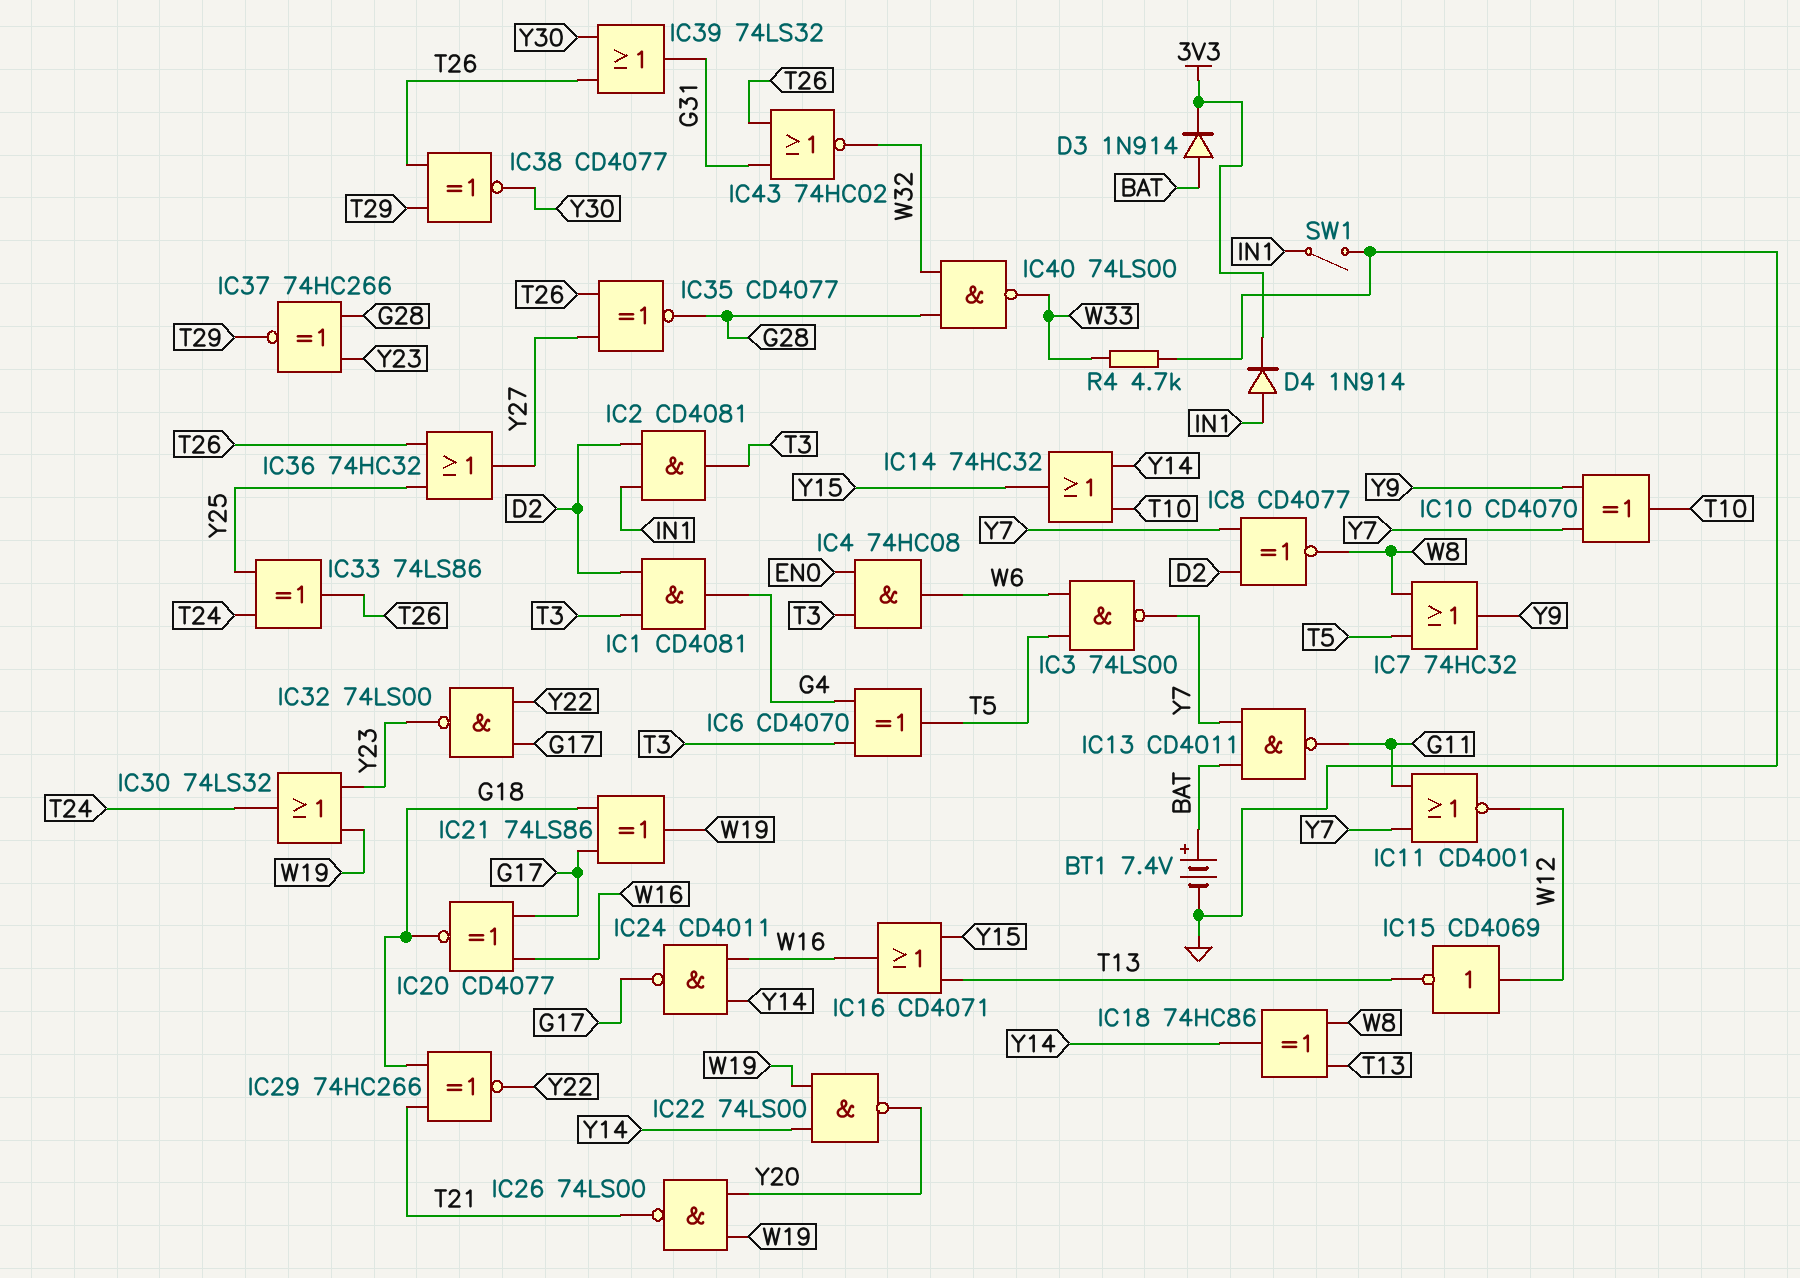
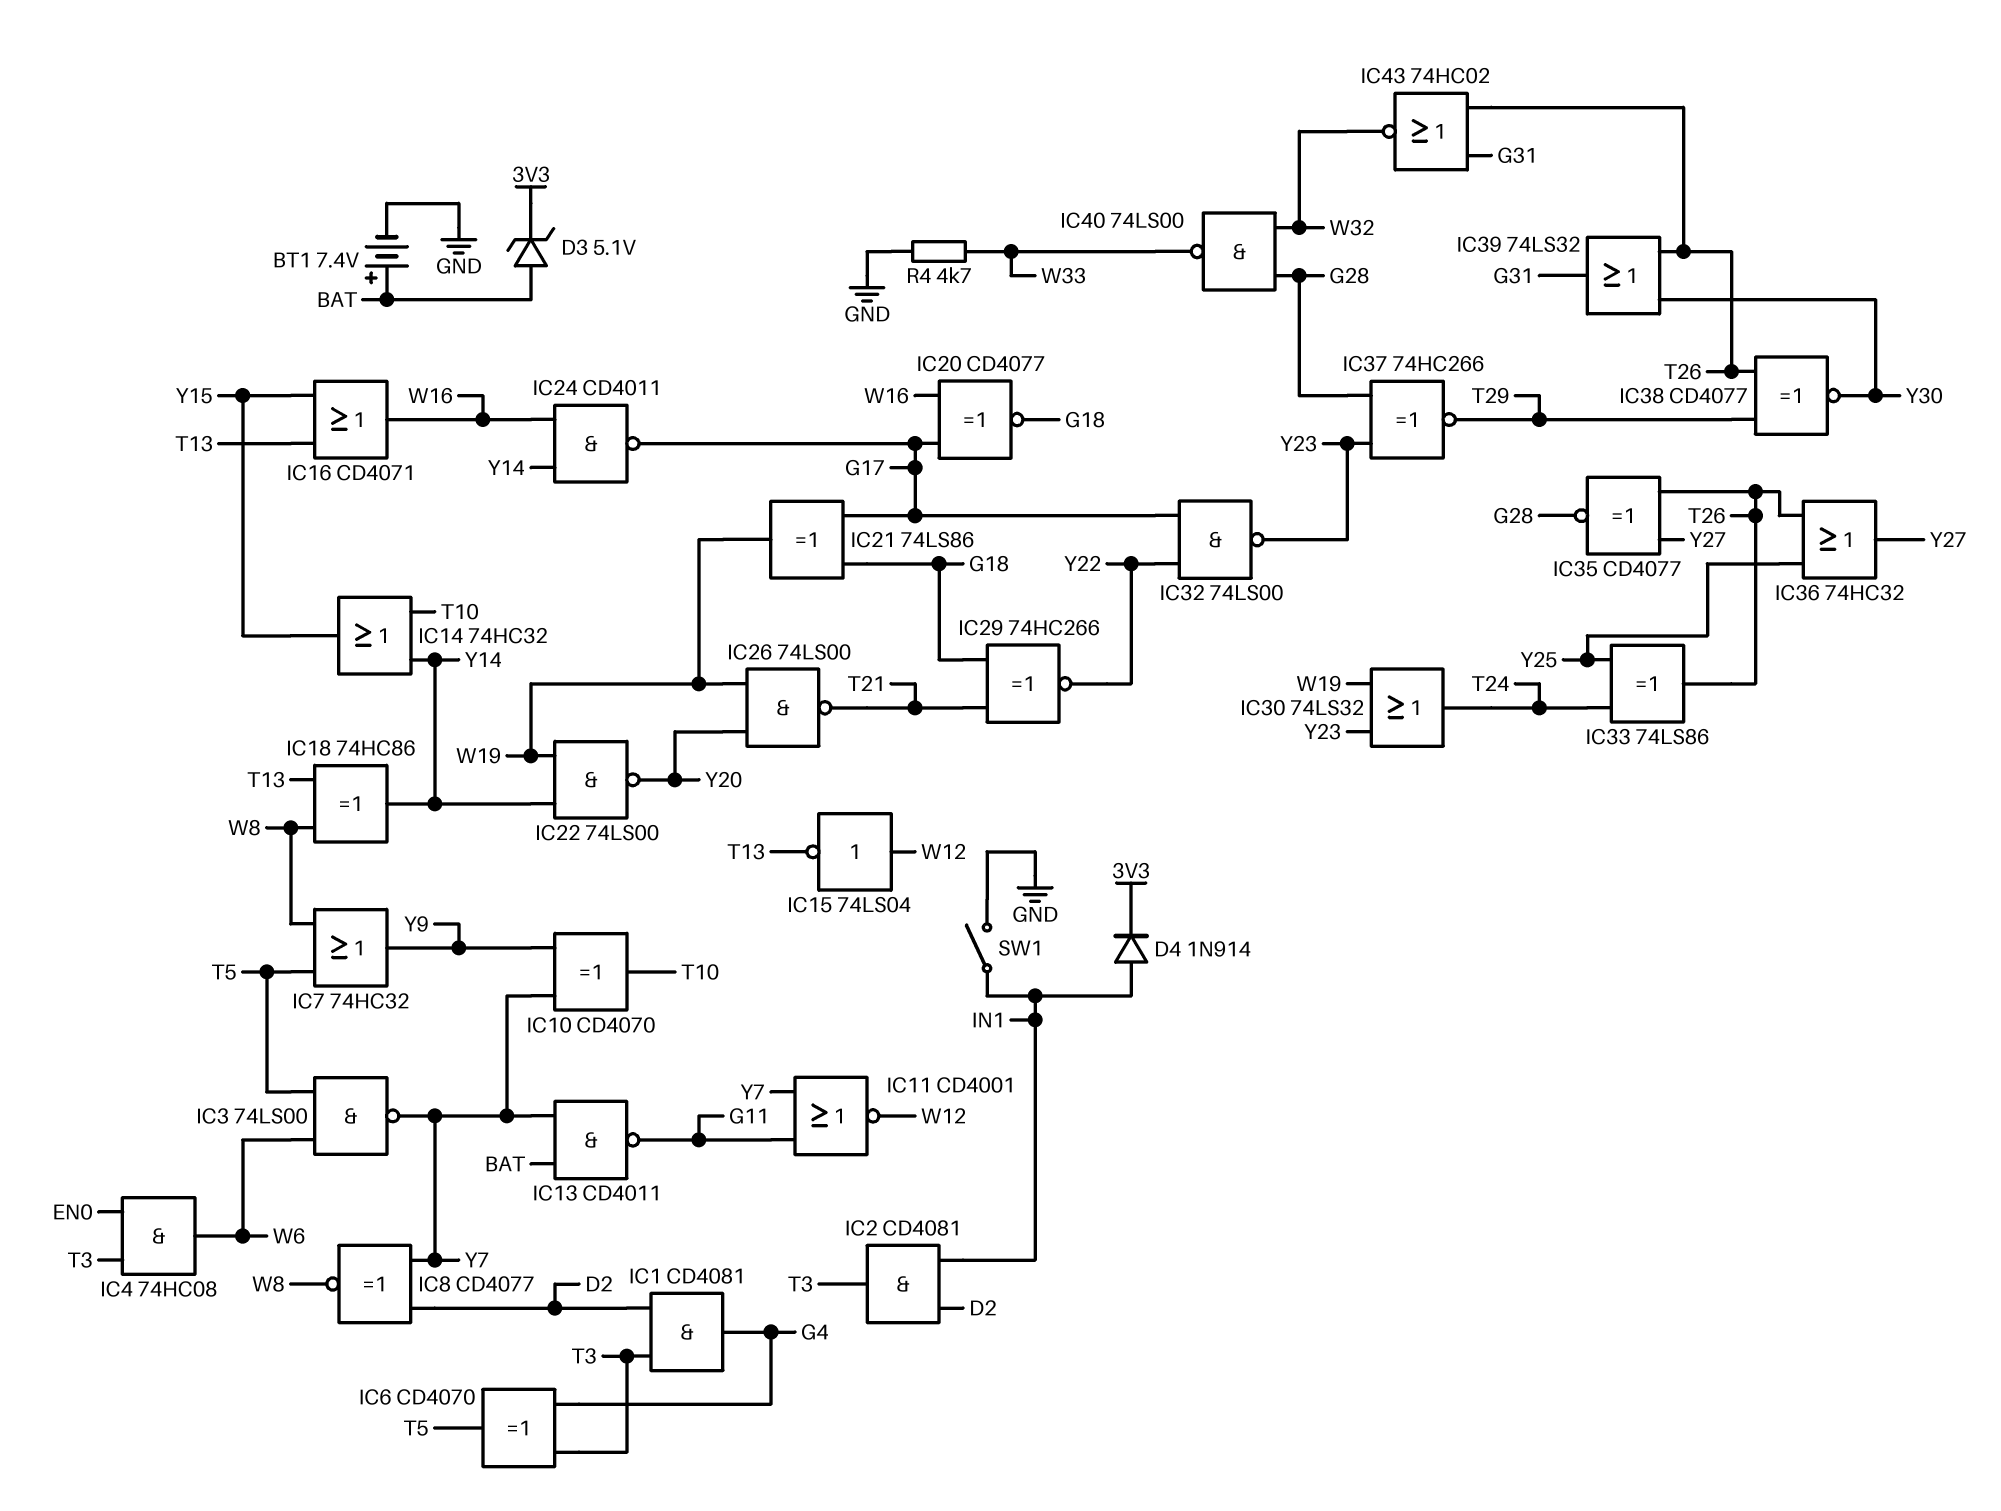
D3: diode 1N914 (A BAT, K 3V3) -> zener 5.1V (A BAT, K 3V3)
IC15: NOT CD4069 (in W12, out T13) -> NOT 74LS04 (in W12, out T13)

